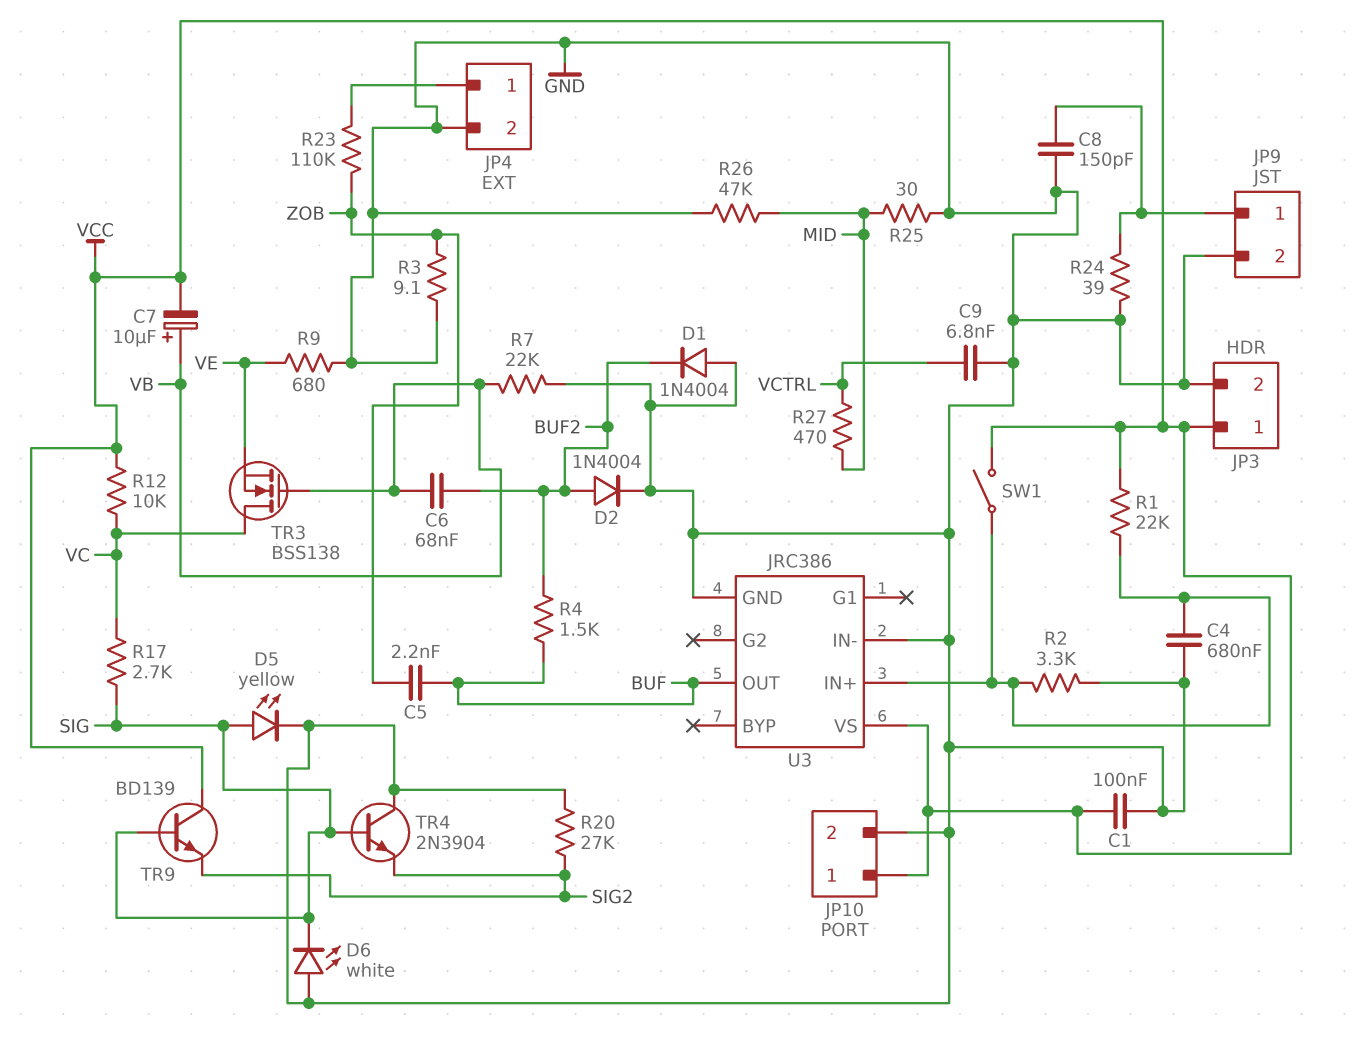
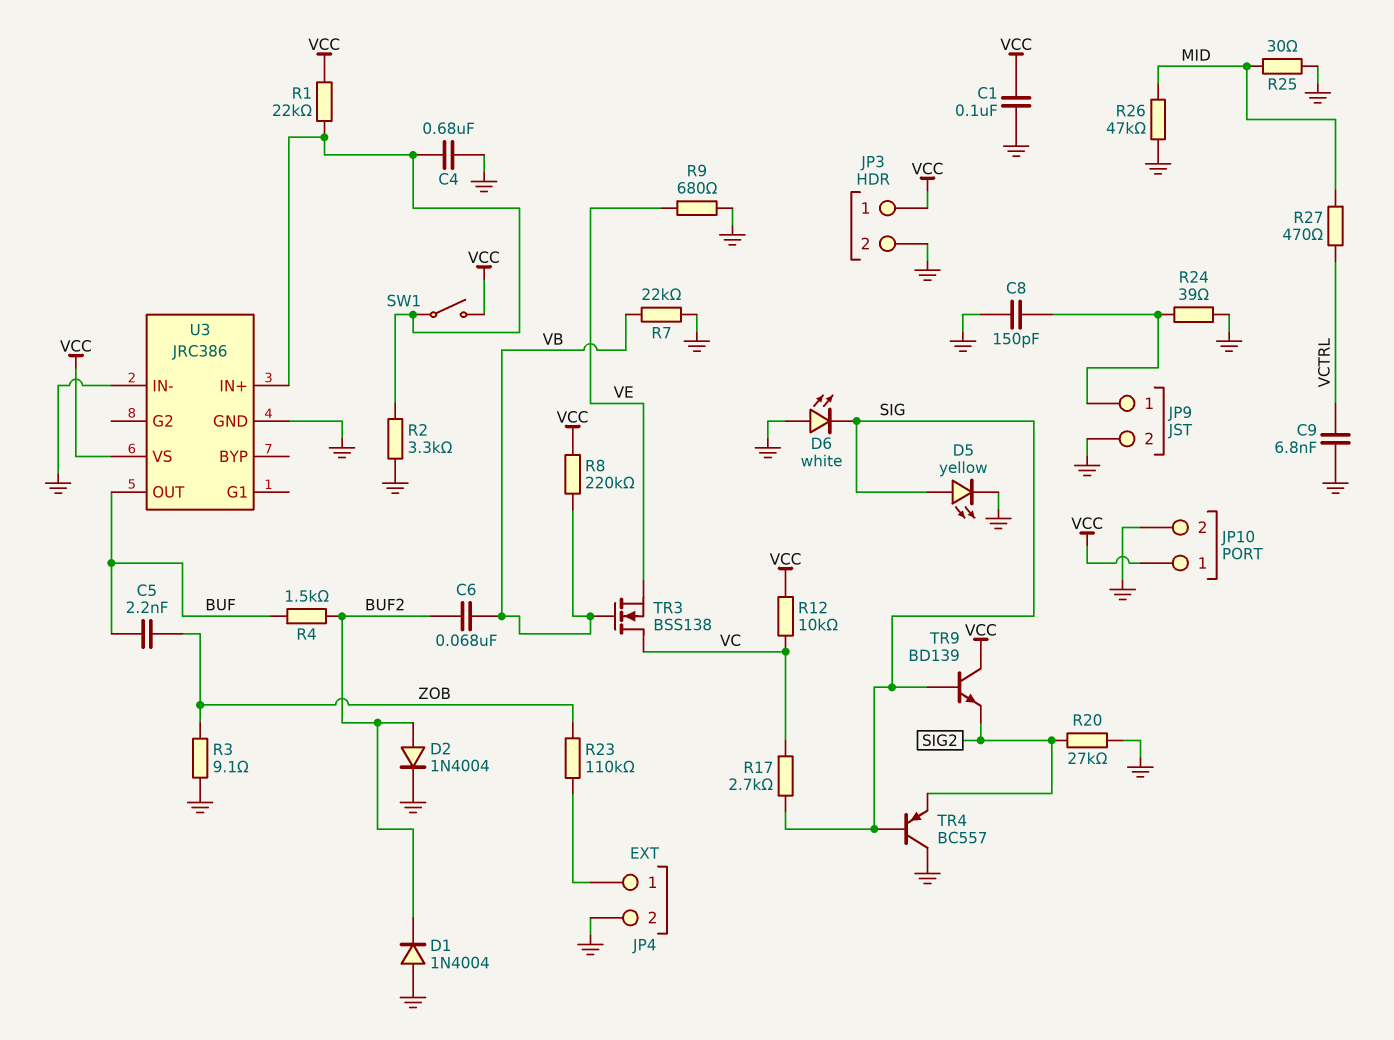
C7: 10uF (plus VB, minus VCC) -> none
R8: none -> 220k (VB, VCC)
TR4: NPN 2N3904 (B SIG, C GND, E SIG2) -> PNP BC557 (B SIG, C GND, E SIG2)

